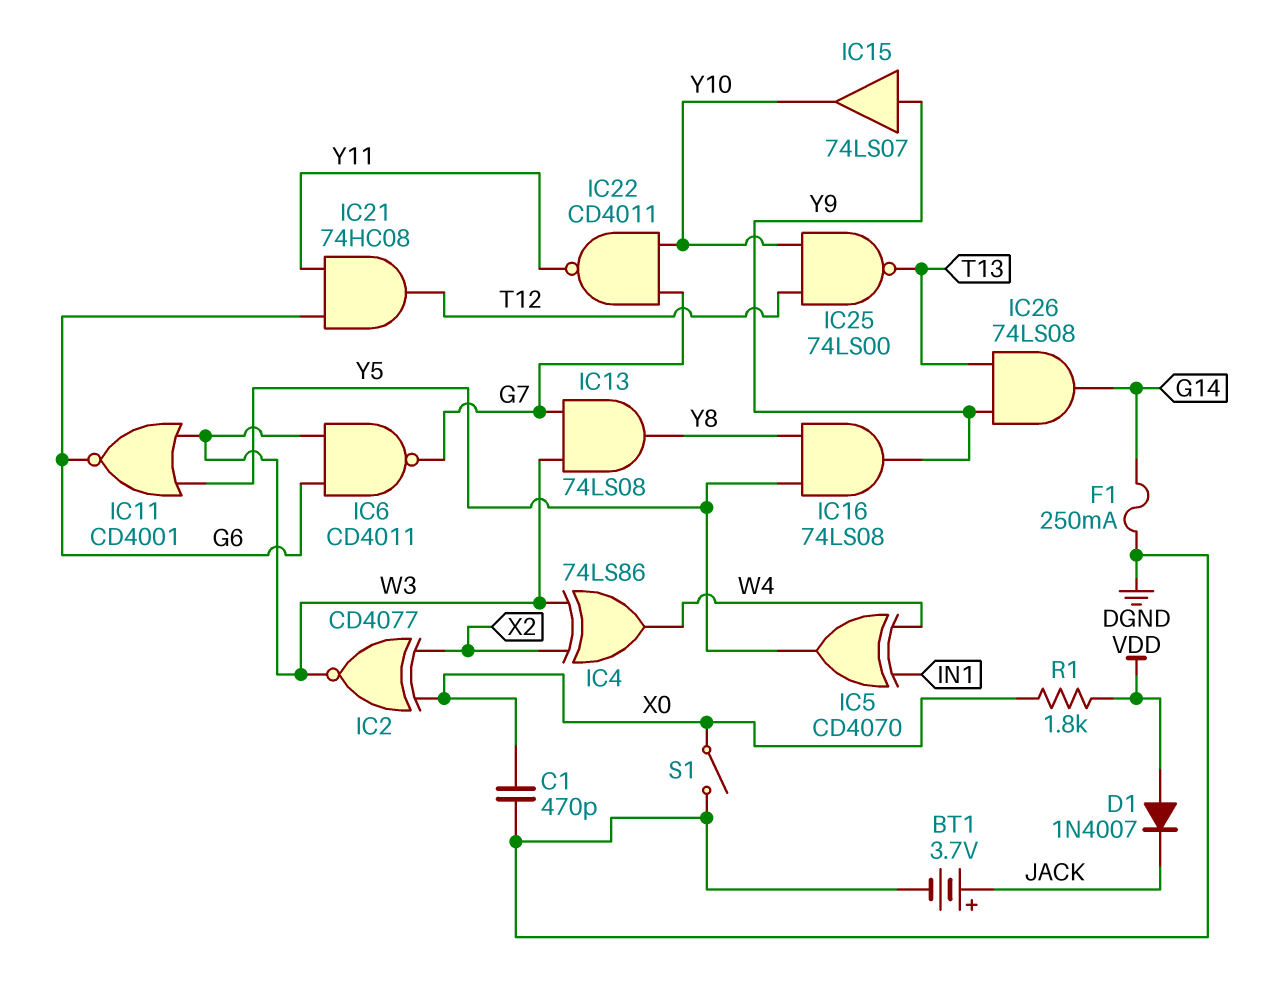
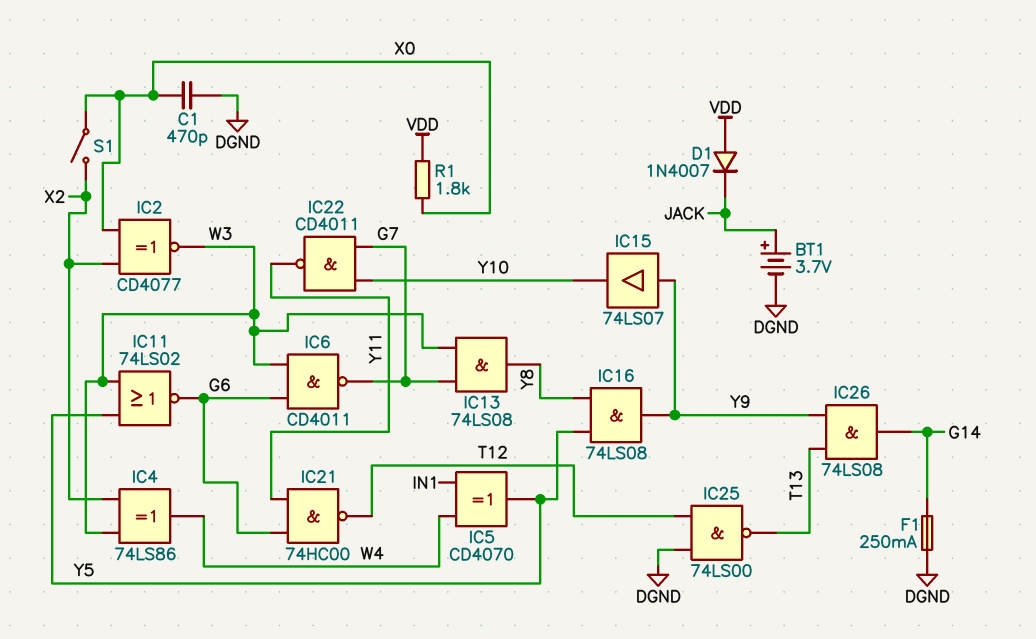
IC11: NOR CD4001 (in W3, in Y5, out G6) -> NOR 74LS02 (in W3, in Y5, out G6)
IC21: AND 74HC08 (in G6, in Y11, out T12) -> NAND 74HC00 (in G6, in Y11, out T12)
IC25: NAND 74LS00 (in T12, in Y10, out T13) -> NAND 74LS00 (in DGND, in T12, out T13)
S1: switch (DGND, X0) -> switch (X0, X2)

